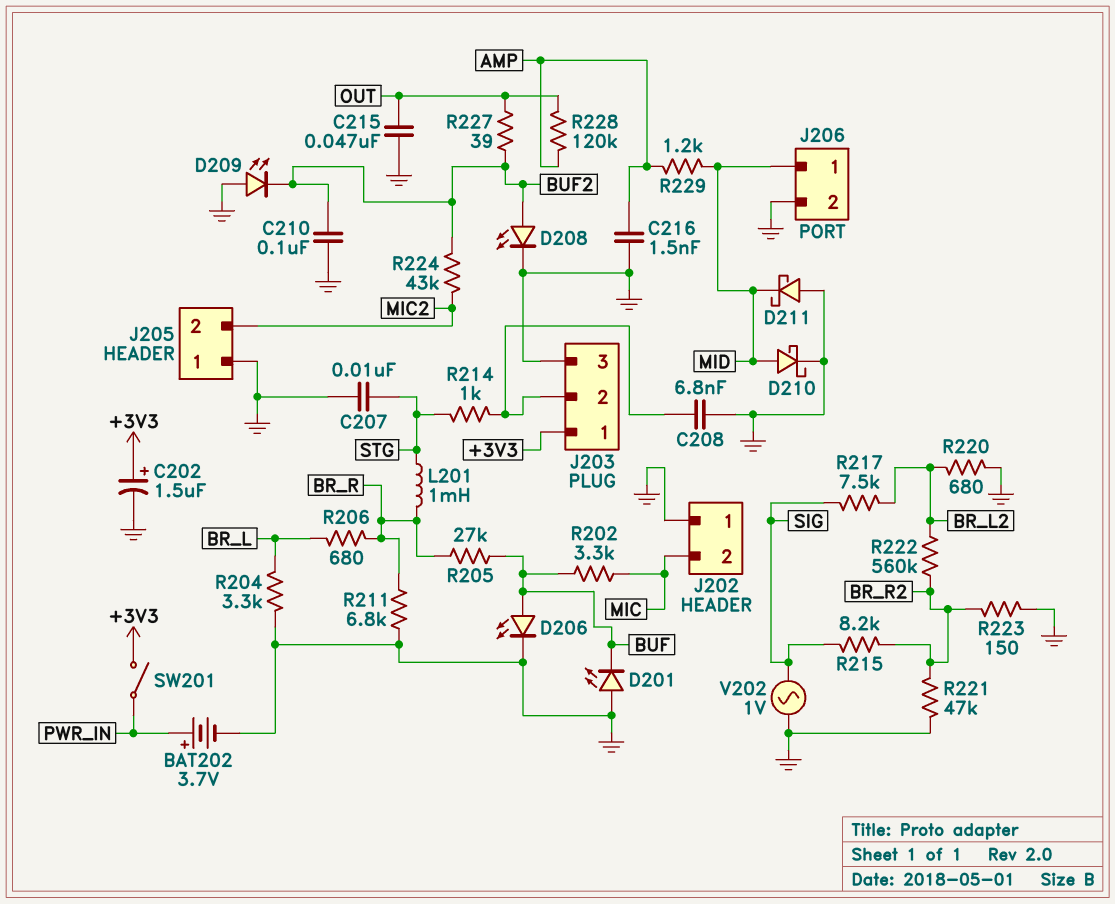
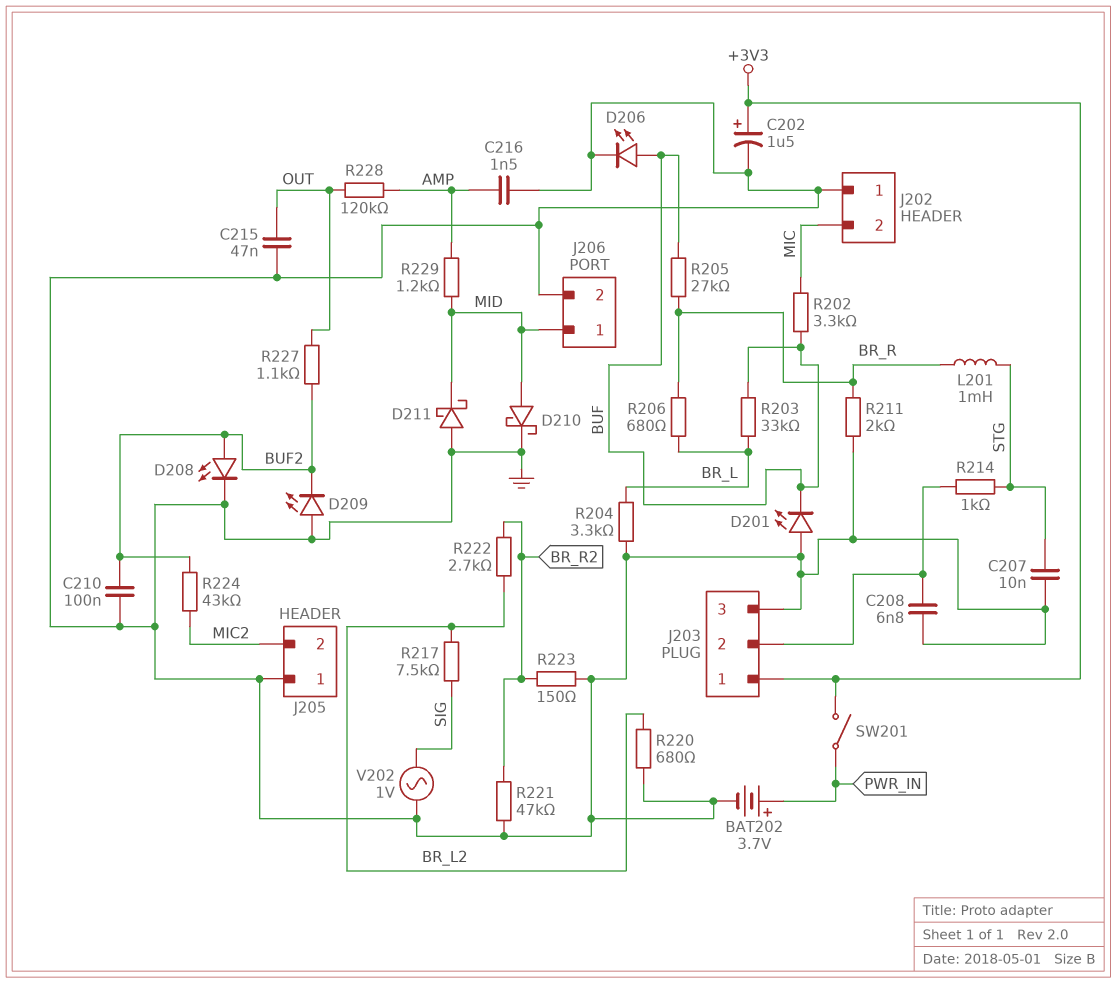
R203: none -> 33k (BR_L, BUF)
R211: 6.8k (BR_R, GND) -> 2k (BR_R, GND)
R215: 8.2k (BR_R2, SIG) -> none
R222: 560k (BR_L2, BR_R2) -> 2.7k (BR_L2, BR_R2)
R227: 39 (BUF2, OUT) -> 1.1k (BUF2, OUT)

